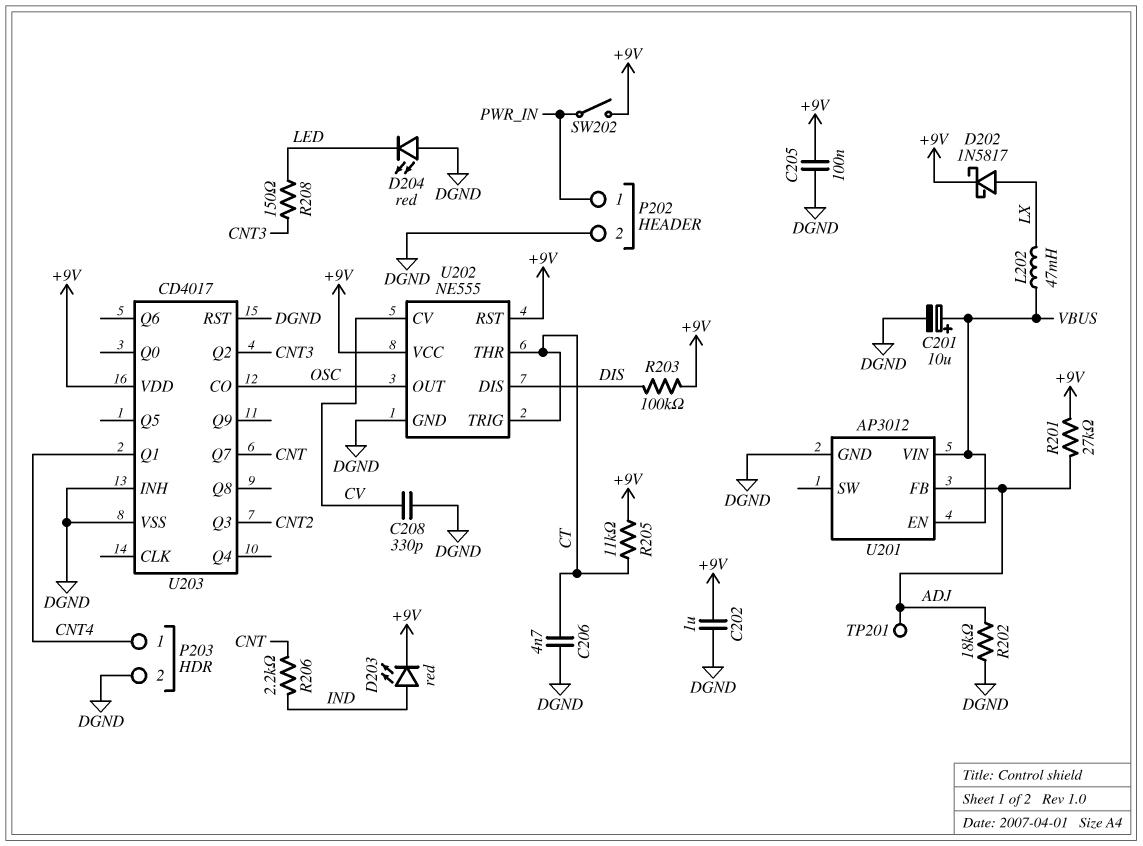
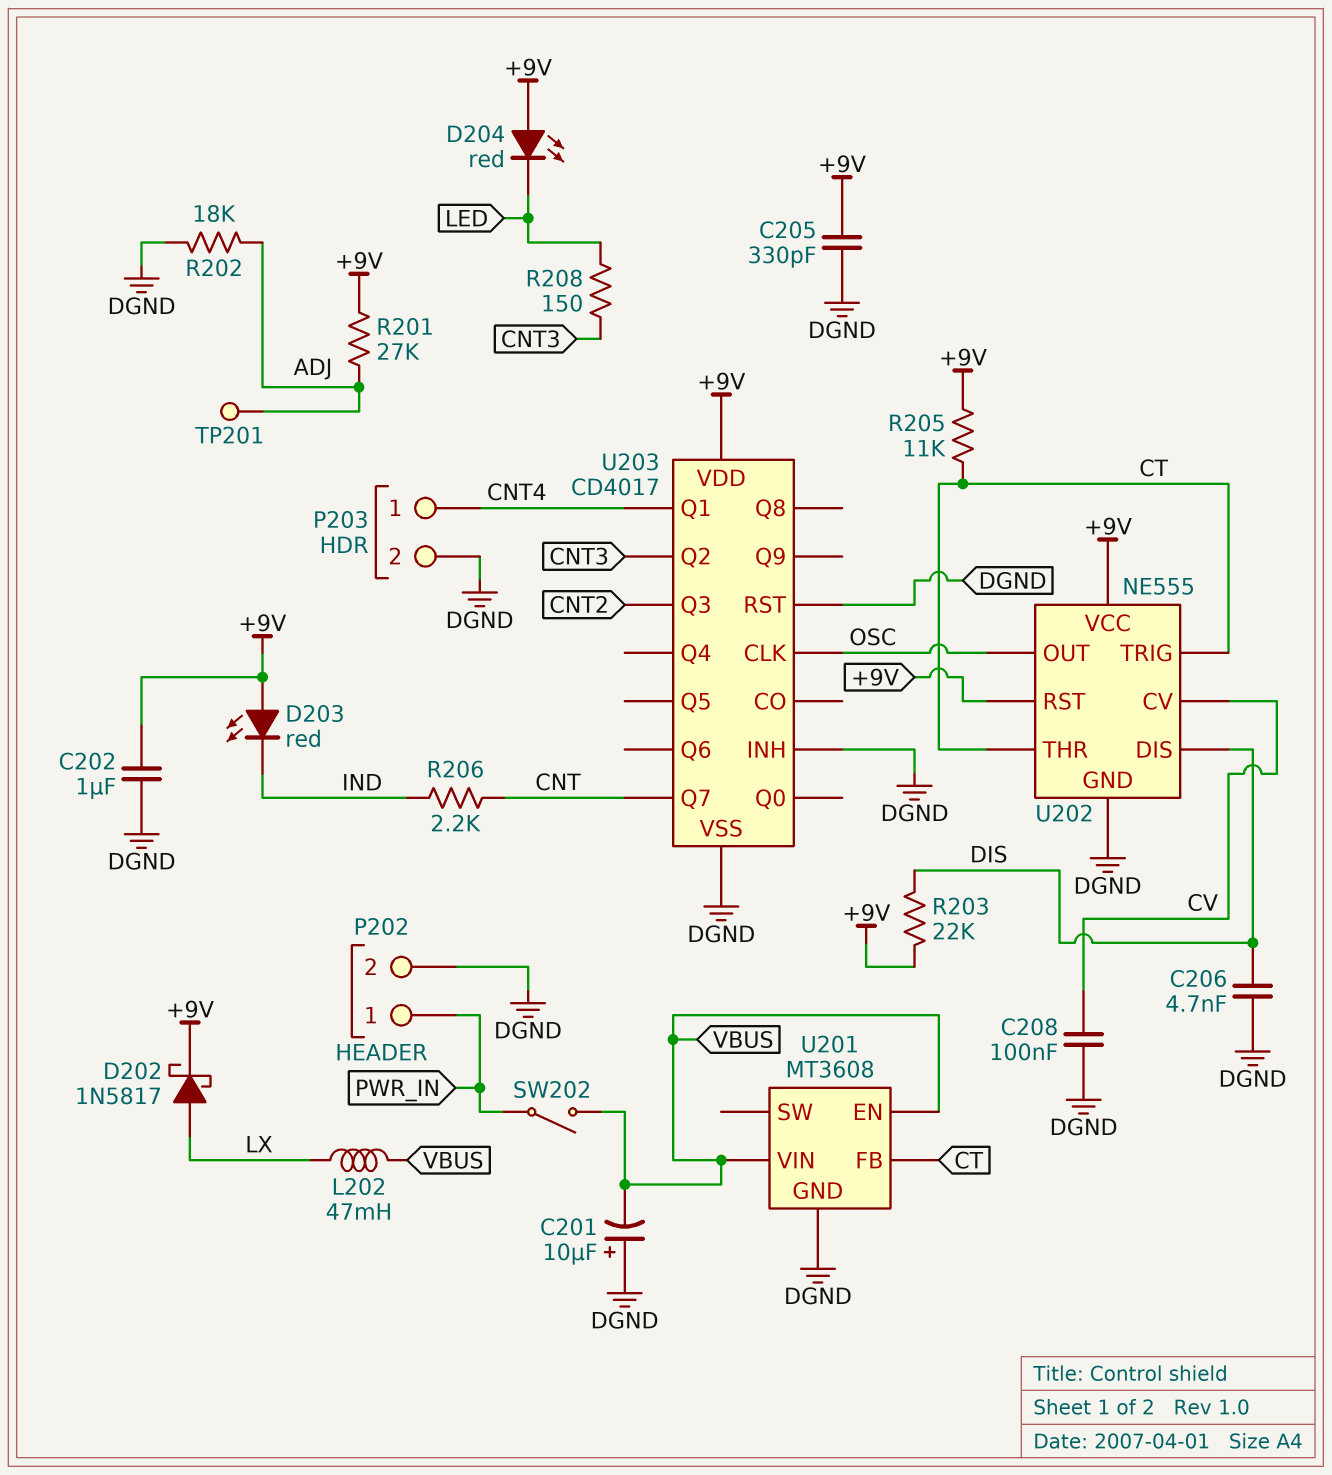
C201: 10uF (plus VBUS, minus DGND) -> 10uF (plus DGND, minus VBUS)
C205: 100nF (+9V, DGND) -> 330pF (+9V, DGND)
C206: 4.7nF (CT, DGND) -> 4.7nF (DGND, DIS)
C208: 330pF (CV, DGND) -> 100nF (CV, DGND)
D203: LED red (A IND, K +9V) -> LED red (A +9V, K IND)
D204: LED red (A DGND, K LED) -> LED red (A +9V, K LED)
R203: 100k (+9V, DIS) -> 22k (+9V, DIS)
SW202: switch (+9V, PWR_IN) -> switch (PWR_IN, VBUS)
U201: AP3012 -> MT3608
U201 pin FB: ADJ -> CT
U203 pin CLK: none -> OSC
U203 pin CO: OSC -> none

